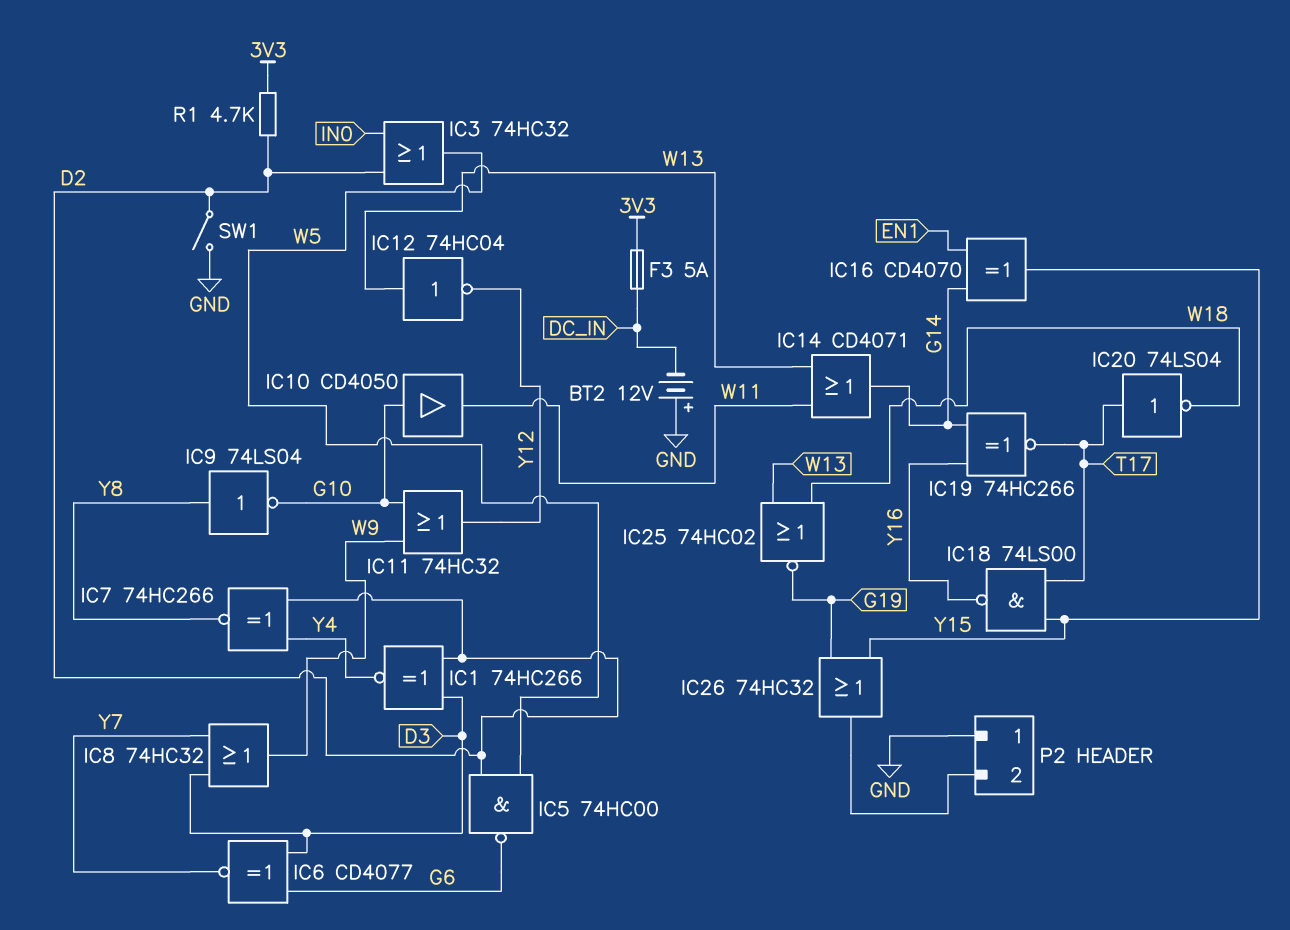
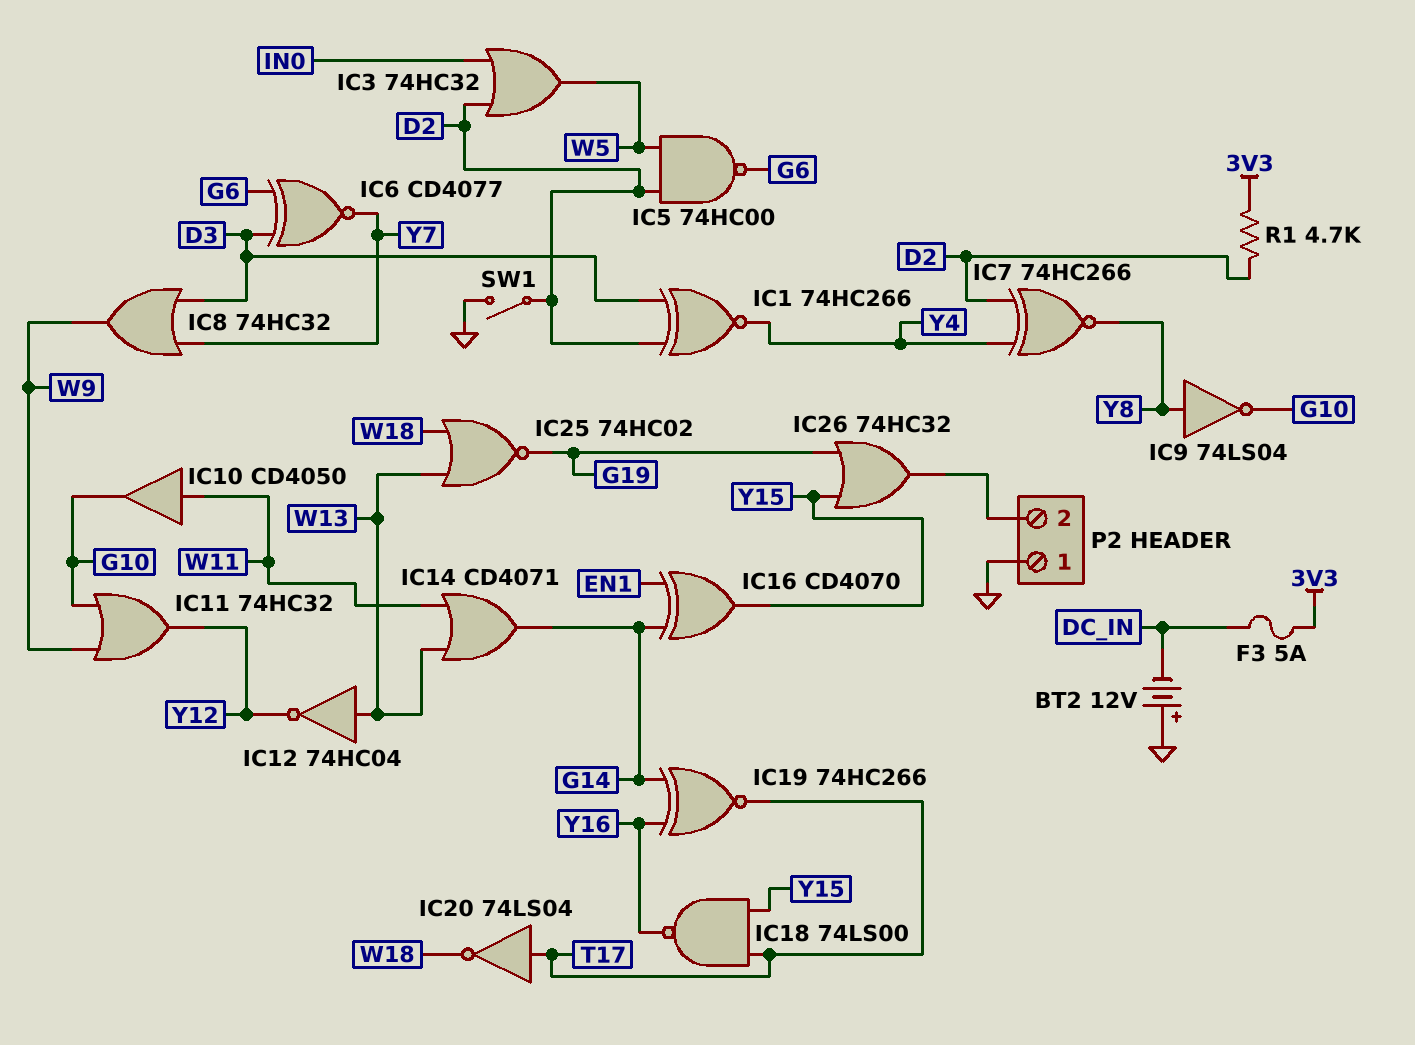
IC10: buffer CD4050 (in G10, out W11) -> buffer CD4050 (in W11, out G10)

